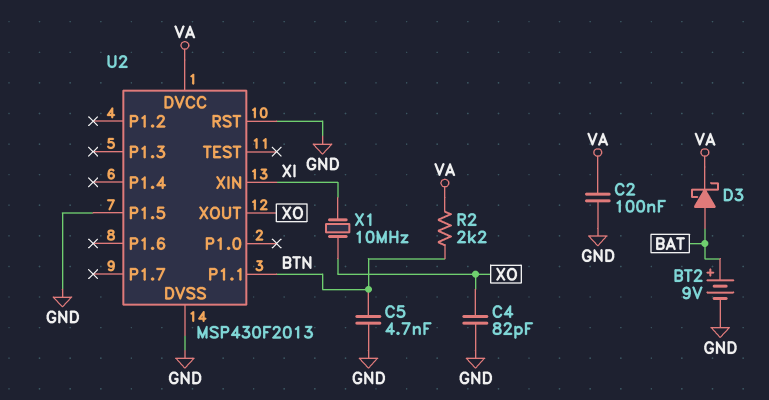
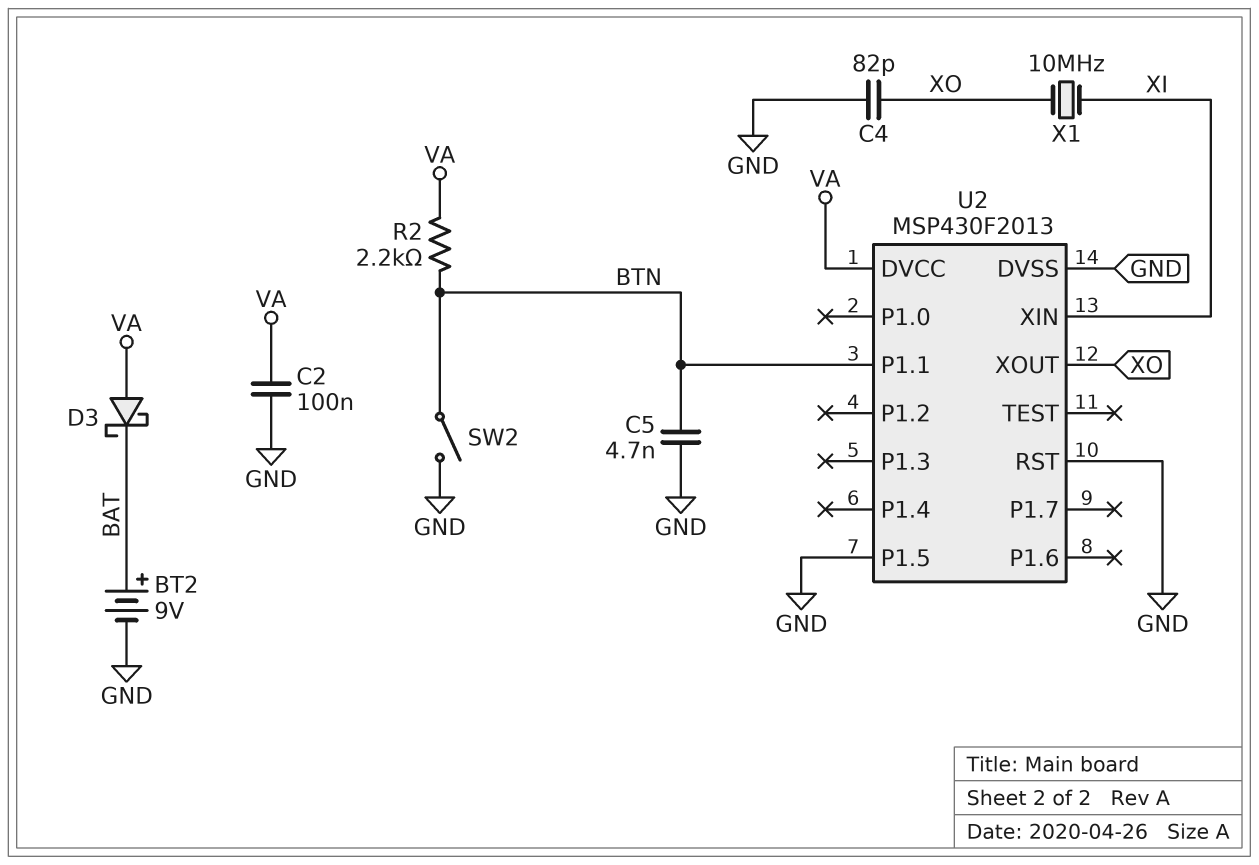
D3: schottky (A BAT, K VA) -> schottky (A VA, K BAT)
SW2: none -> switch (BTN, GND)

